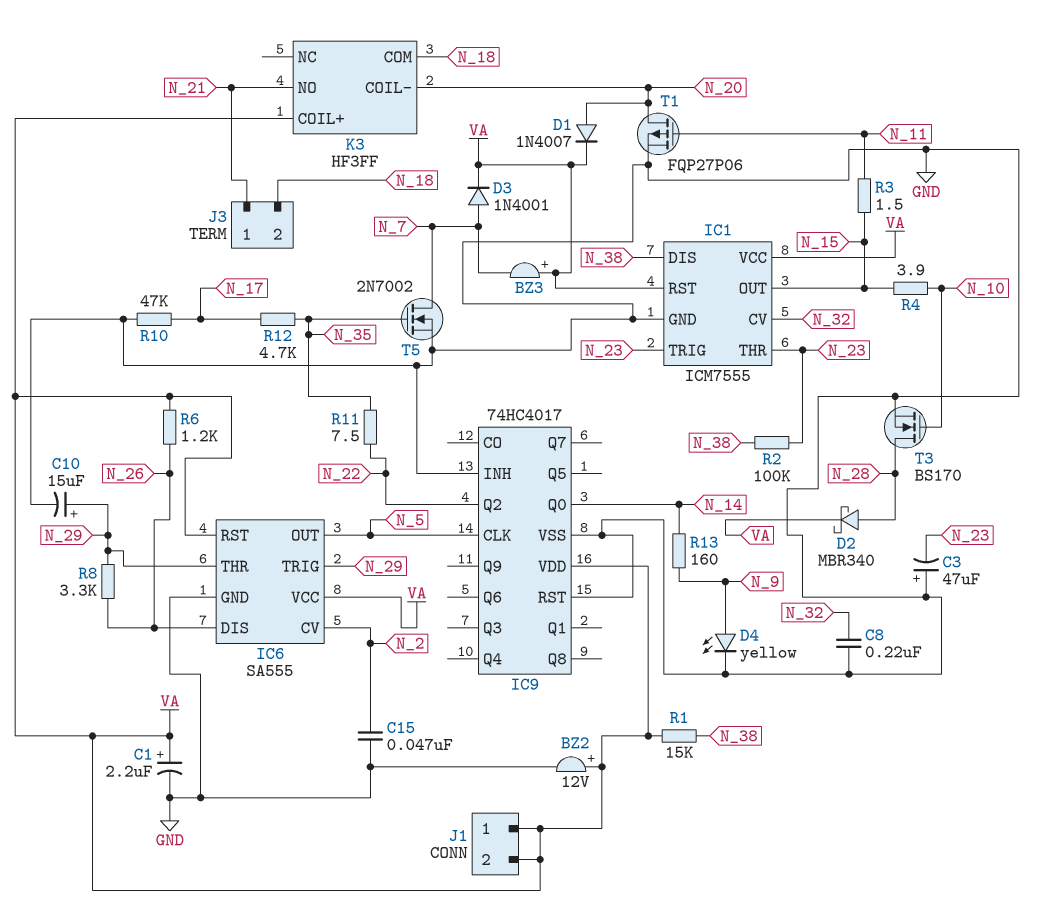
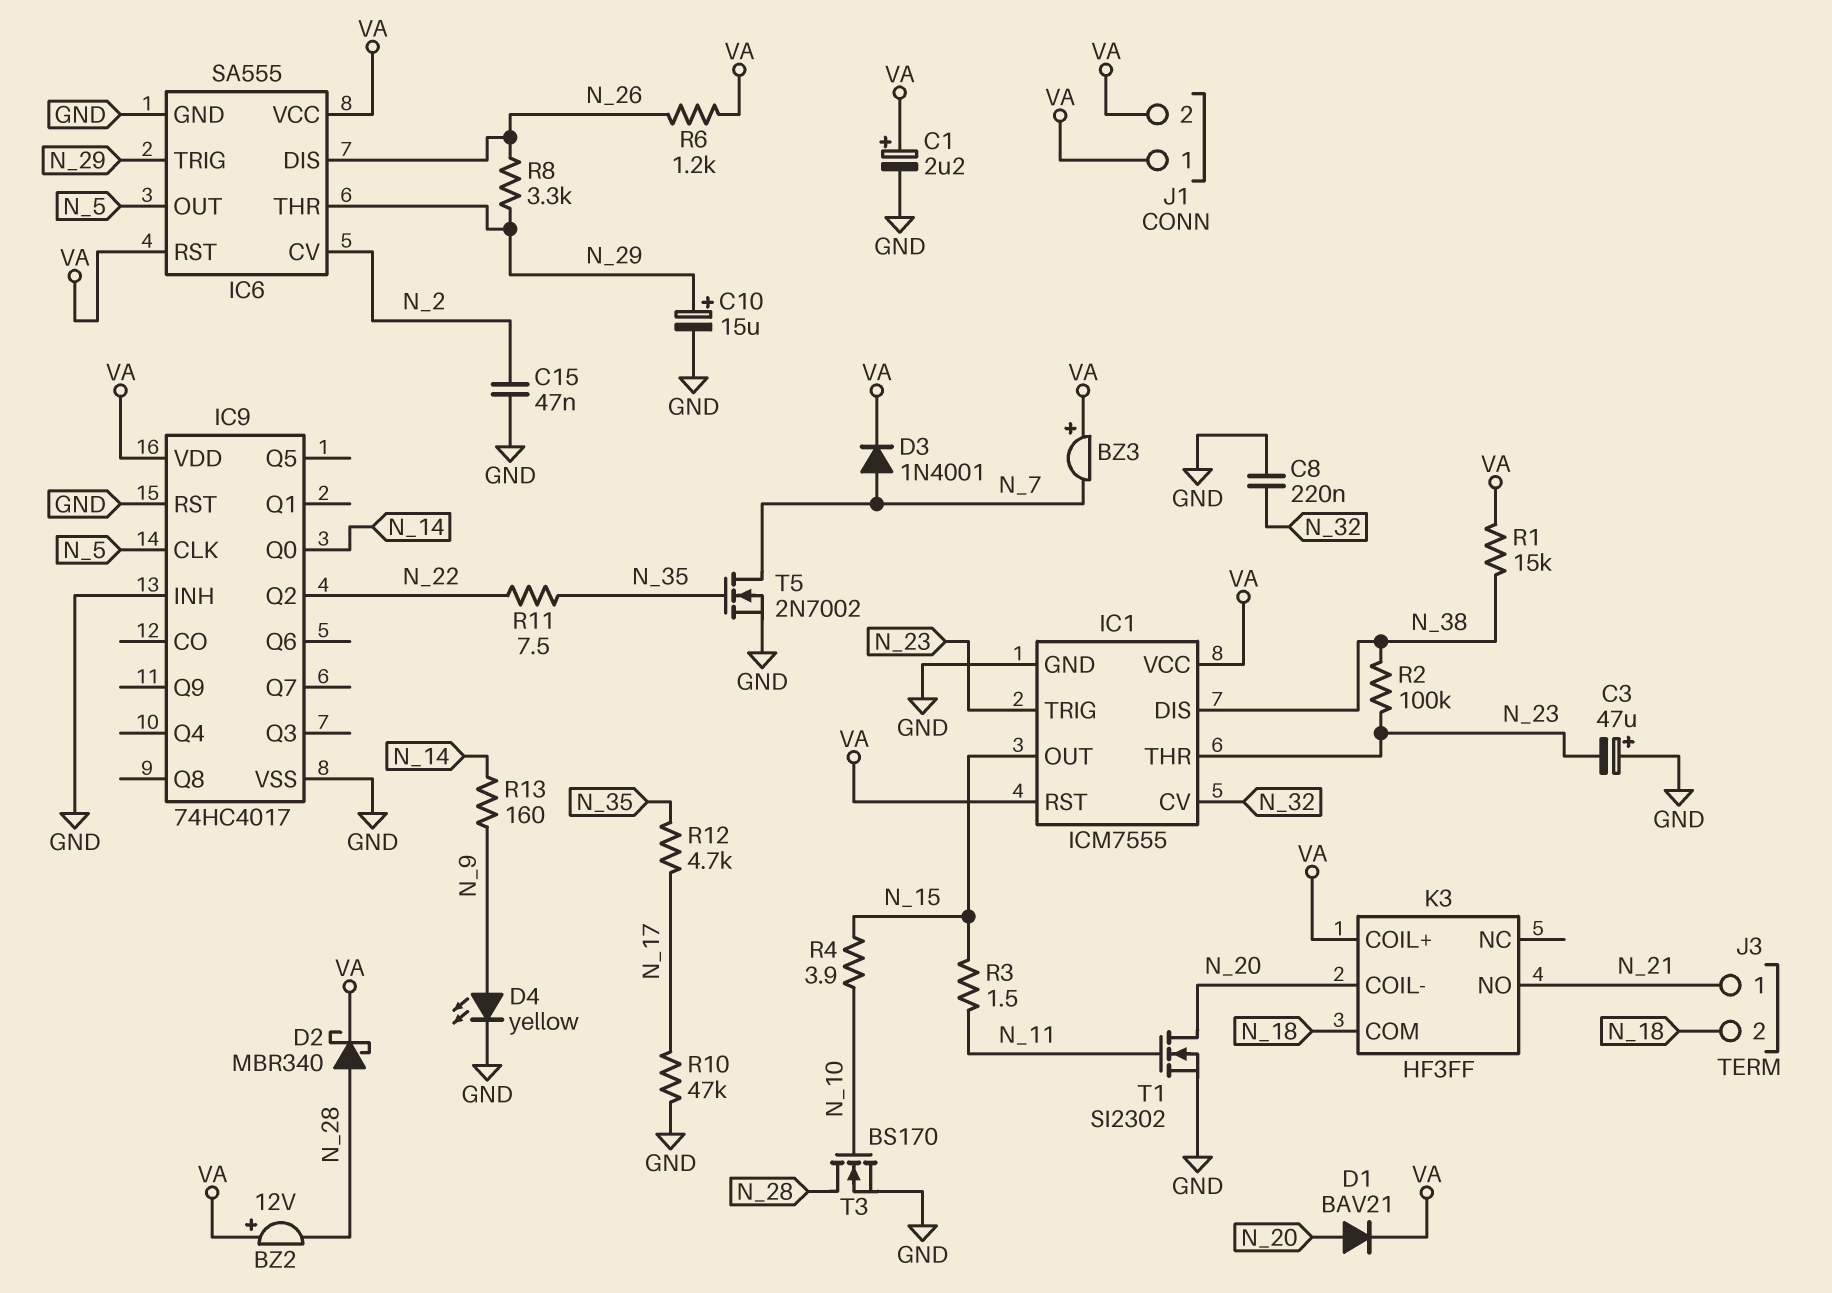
BZ2: buzzer 12V (plus VA, minus GND) -> buzzer 12V (plus VA, minus N_28)
D1: diode 1N4007 (A N_20, K VA) -> diode BAV21 (A N_20, K VA)
T1: PMOS FQP27P06 (G N_11, D N_20, S GND) -> NMOS SI2302 (G N_11, D N_20, S GND)

